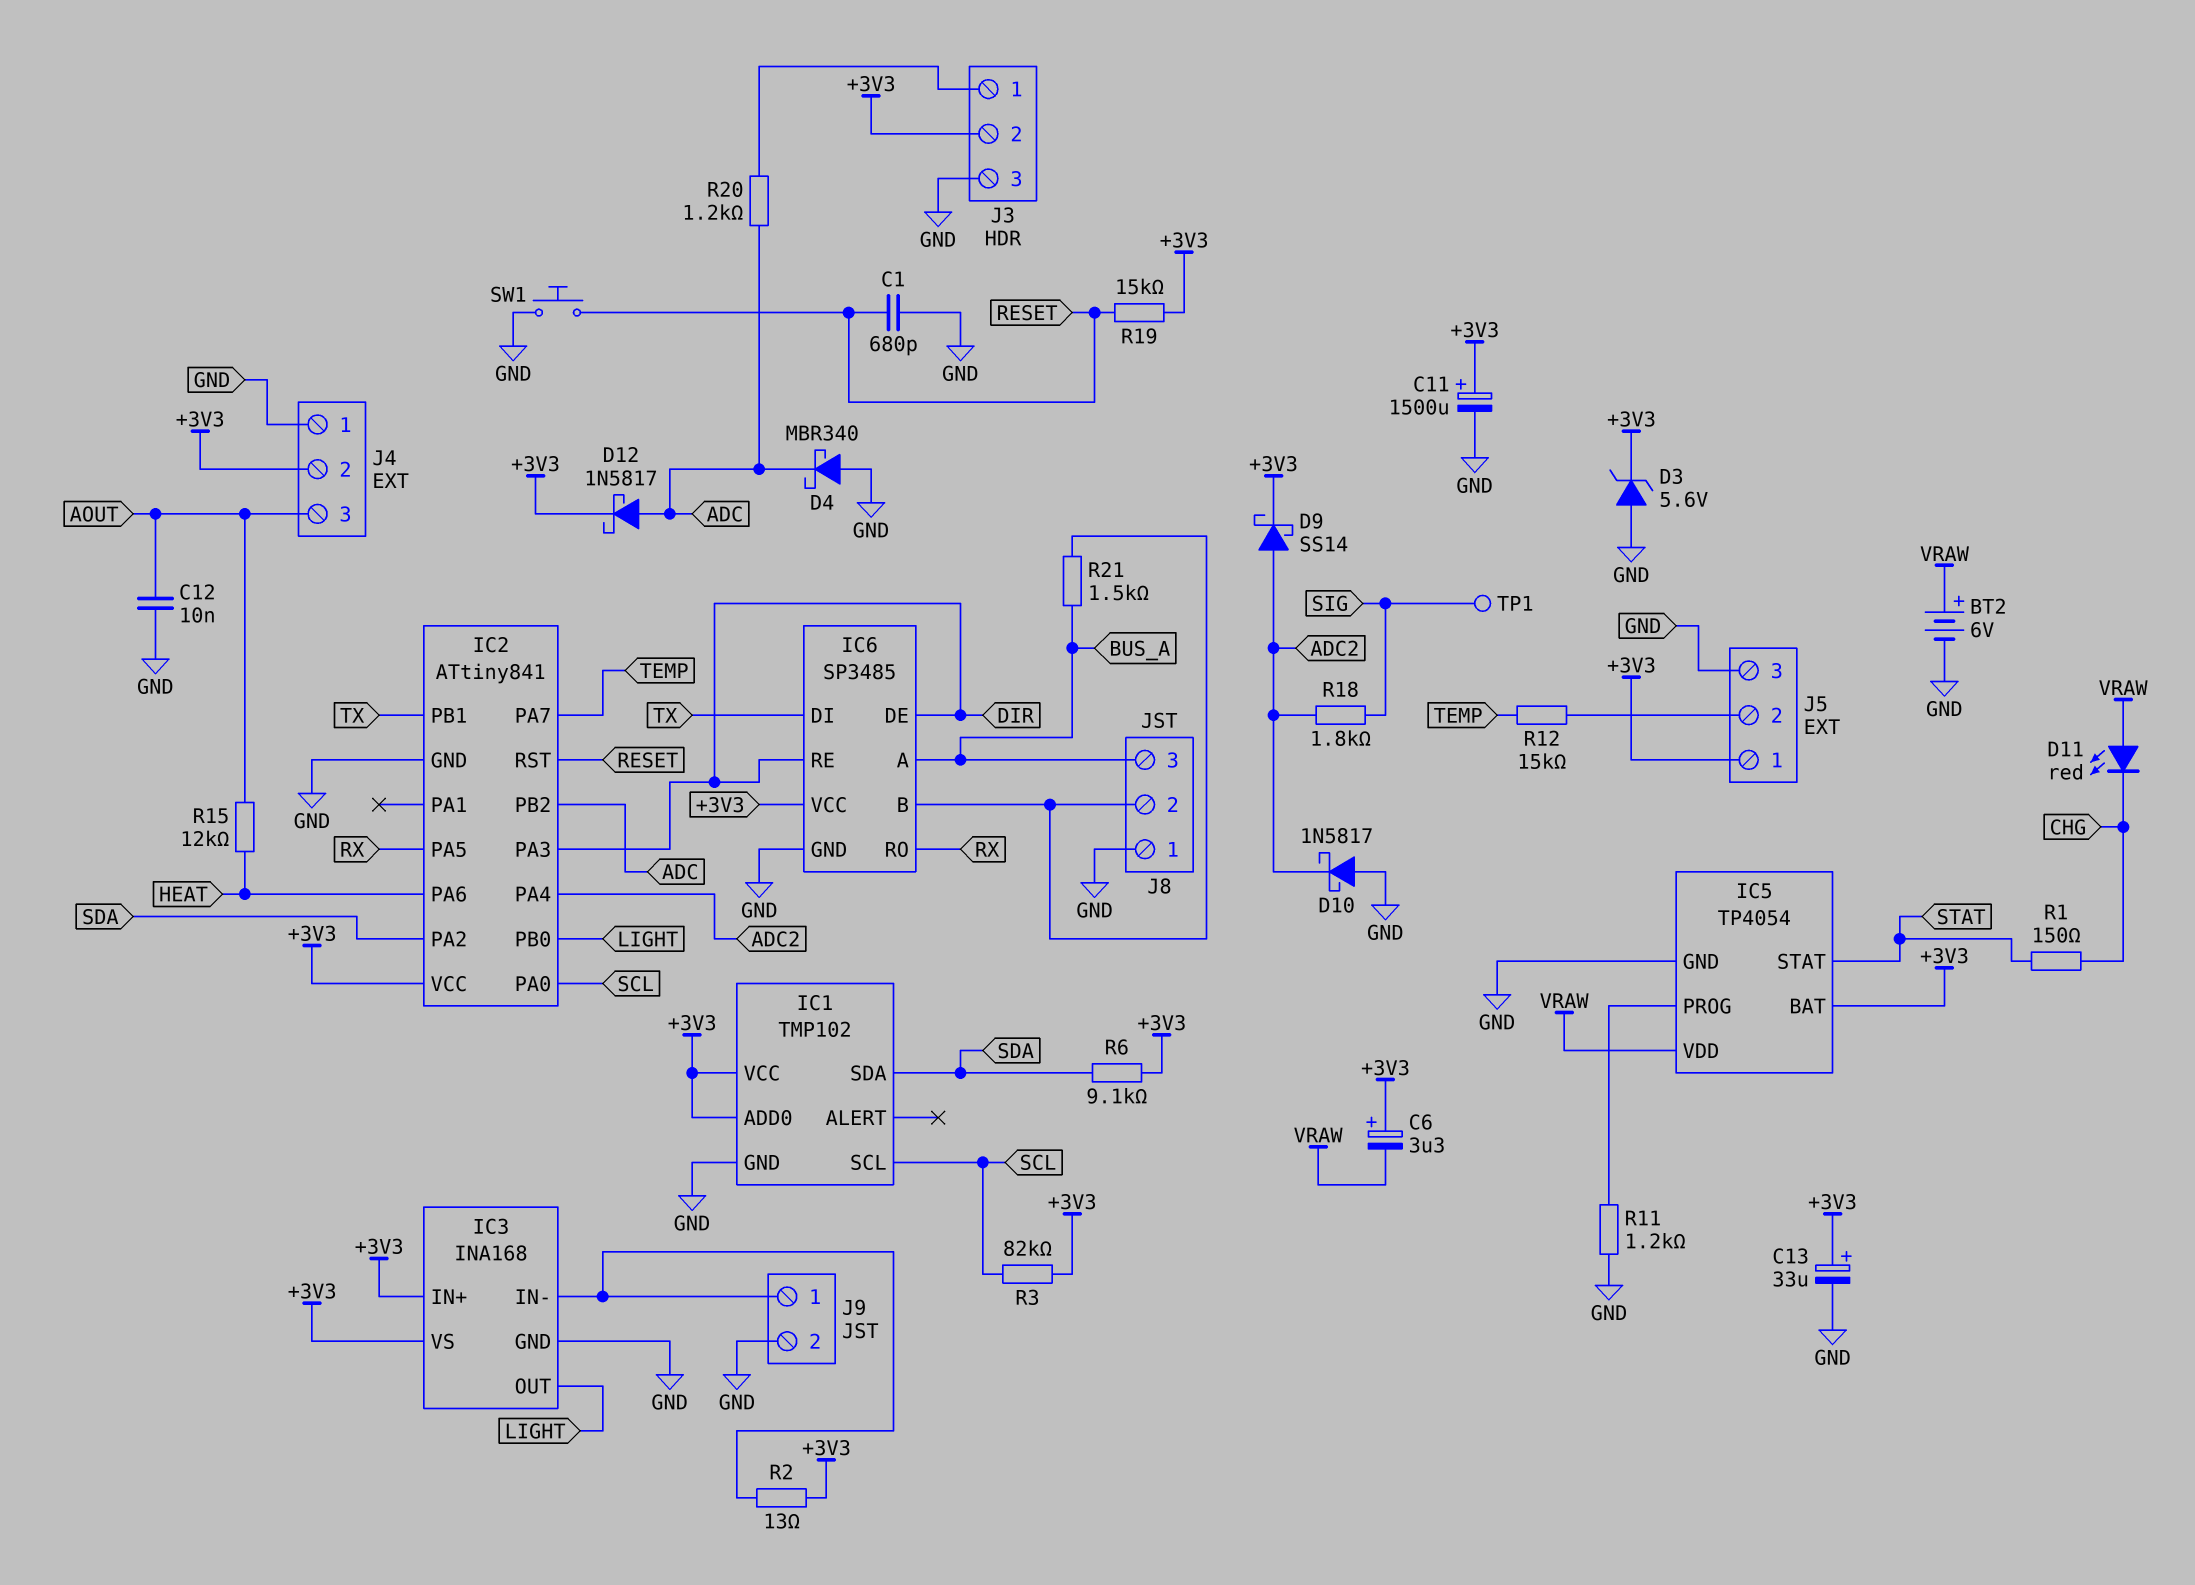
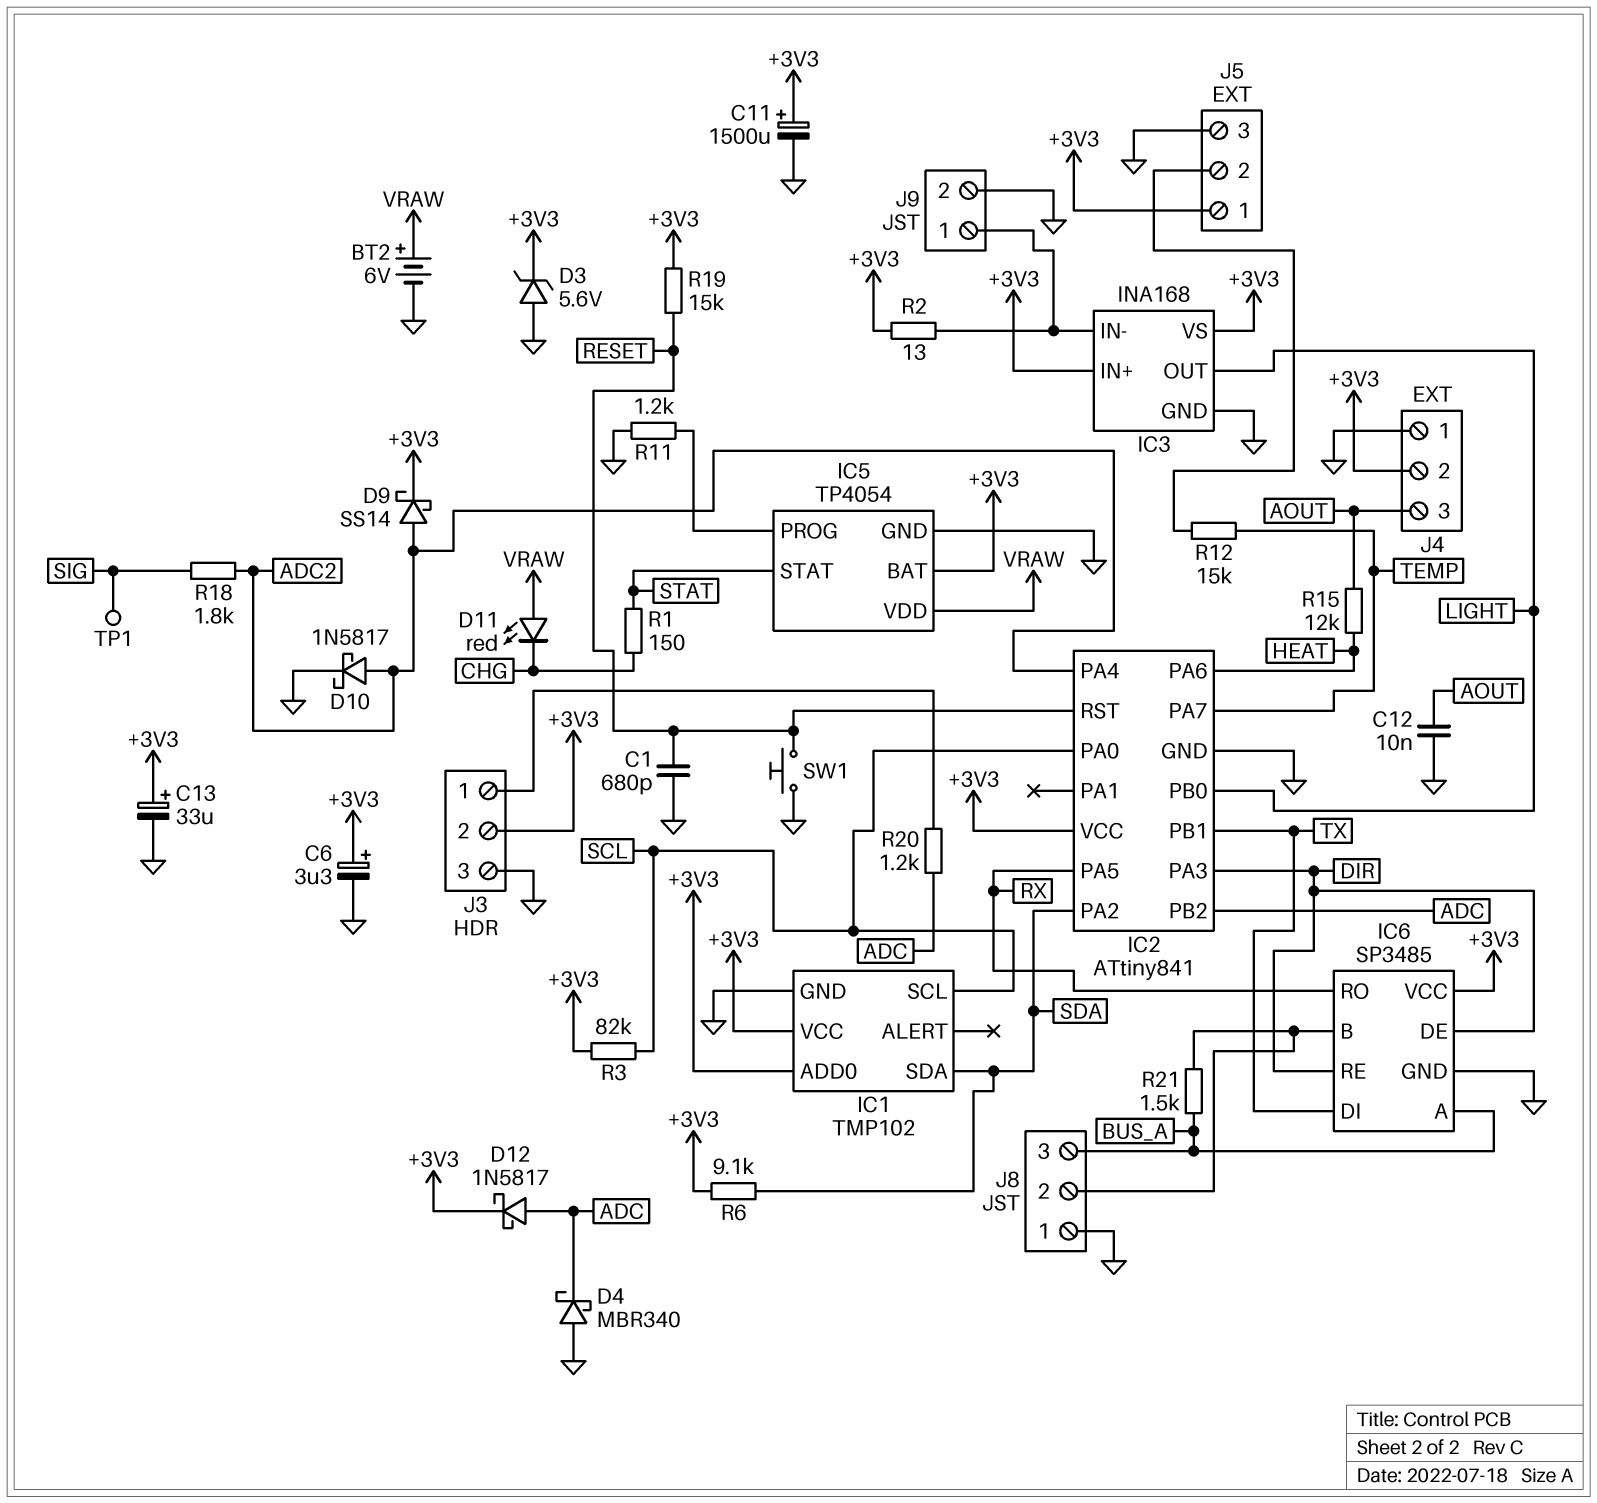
C6: 3.3uF (plus +3V3, minus VRAW) -> 3.3uF (plus +3V3, minus GND)
D10: schottky 1N5817 (A GND, K ADC2) -> schottky 1N5817 (A ADC2, K GND)

